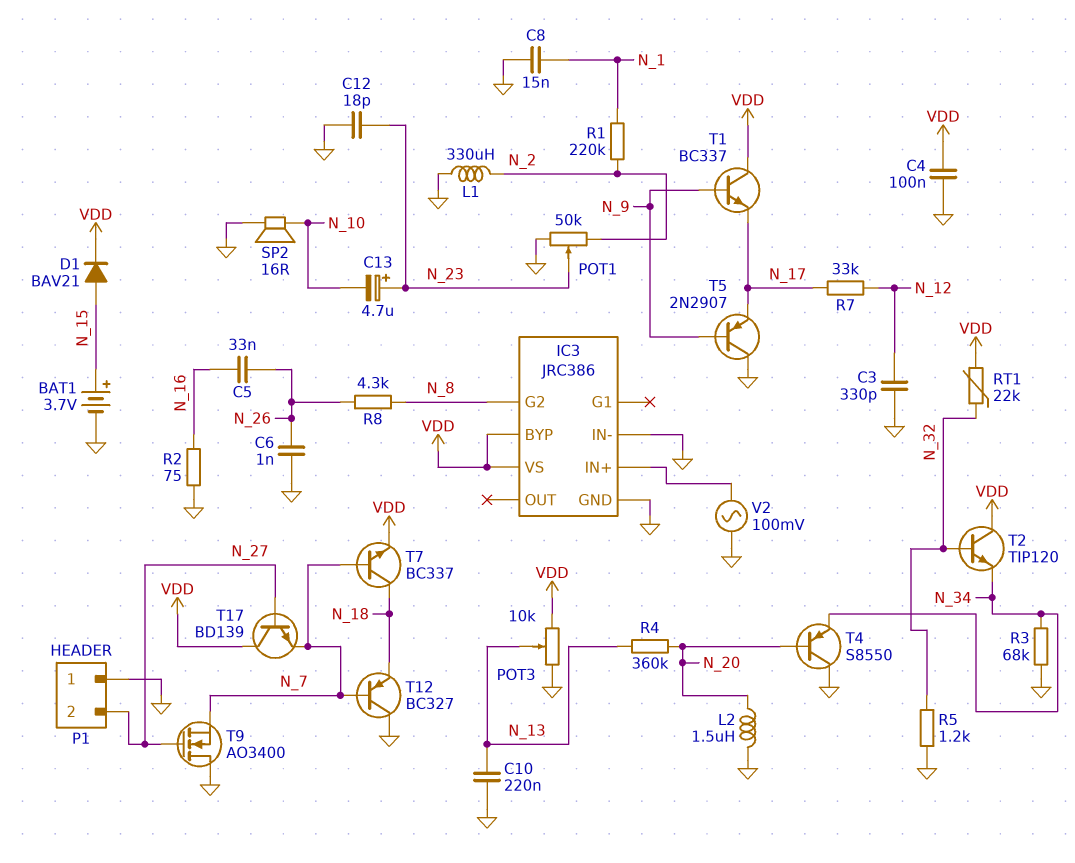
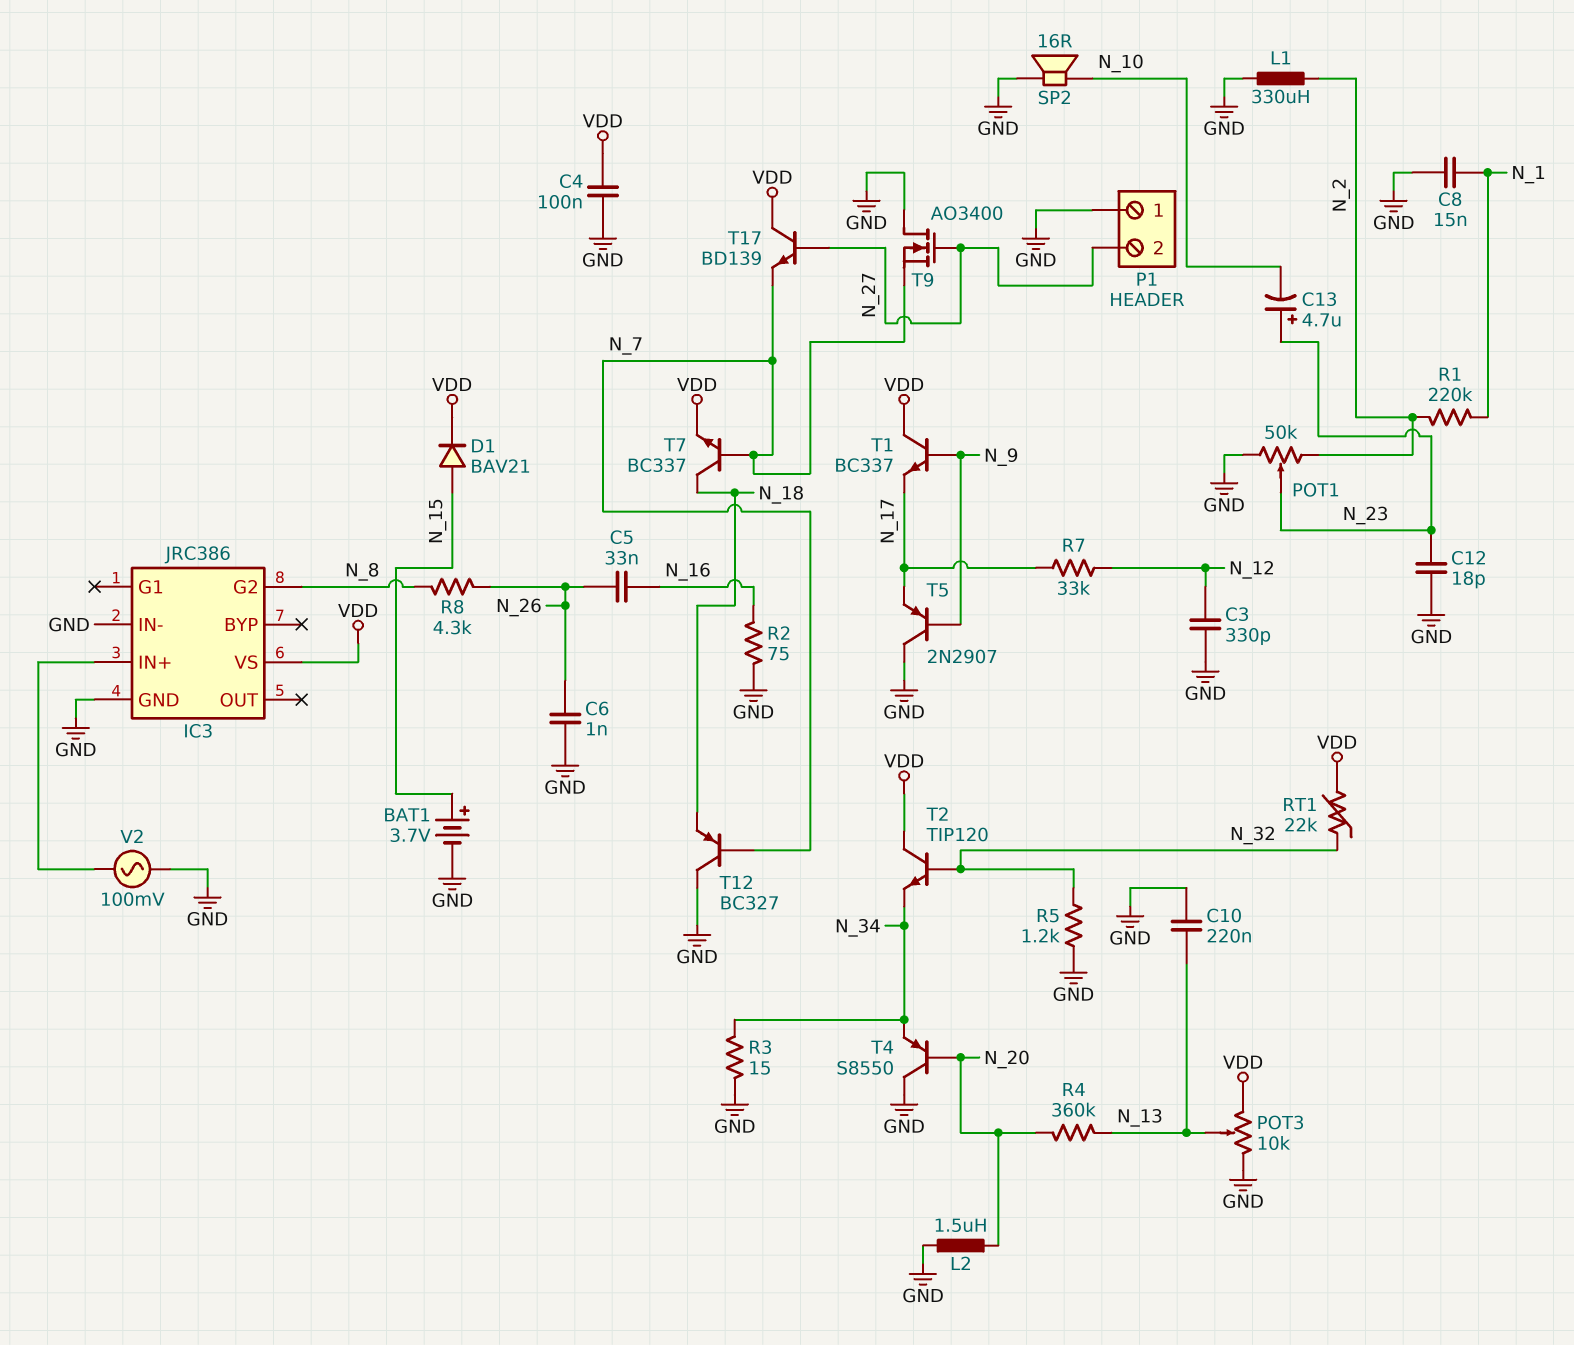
IC3 pin BYP: VDD -> none
R3: 68k (GND, N_34) -> 15 (GND, N_34)

